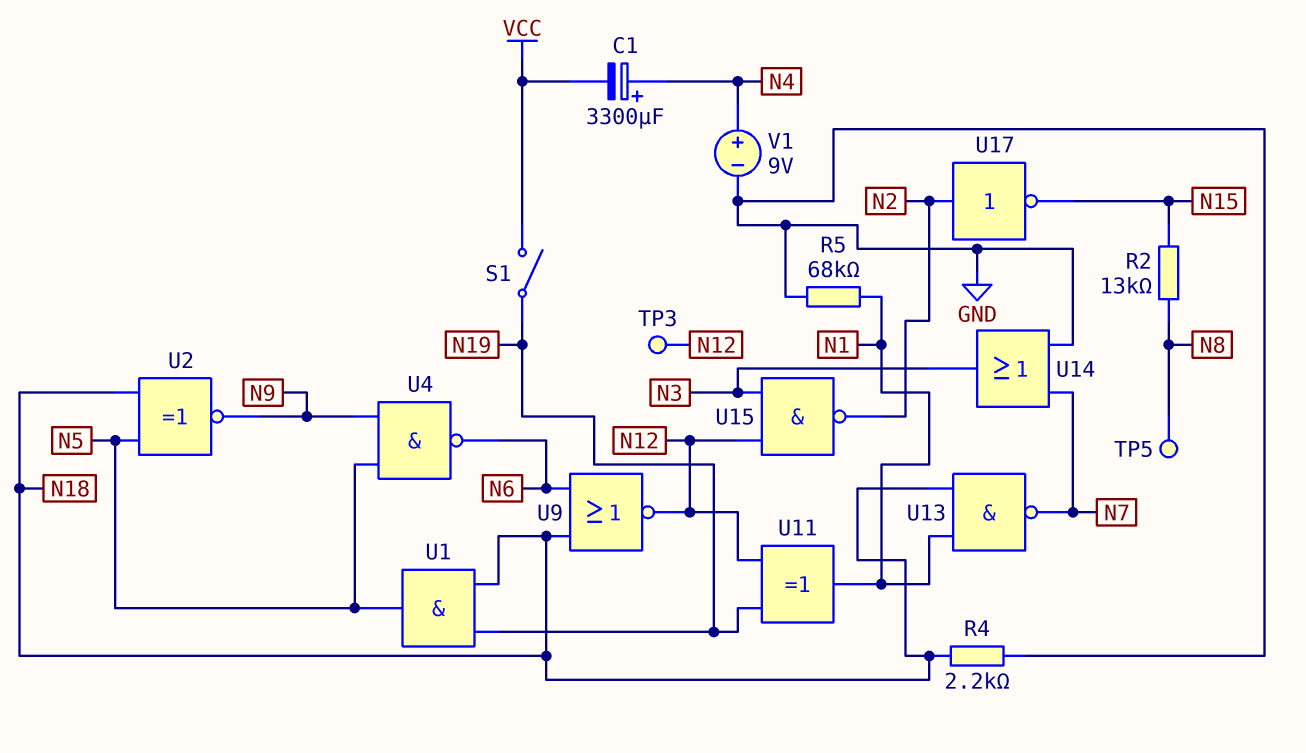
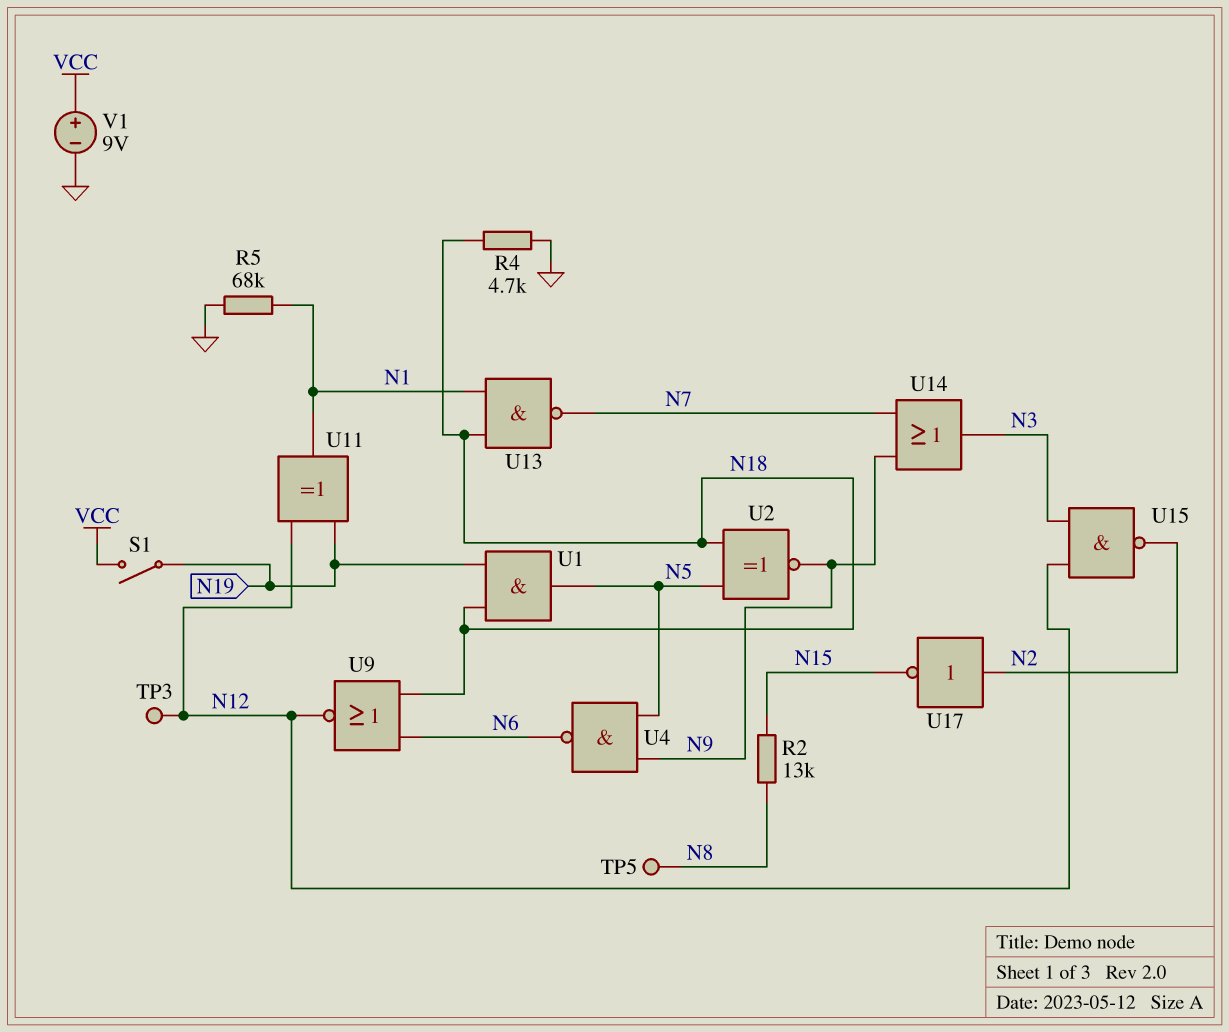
C1: 3300uF (plus N4, minus VCC) -> none
R4: 2.2k (GND, N18) -> 4.7k (GND, N18)
U14: OR (in GND, in N7, out N3) -> OR (in N7, in N9, out N3)
V1: 9V (plus N4, minus GND) -> 9V (plus VCC, minus GND)

